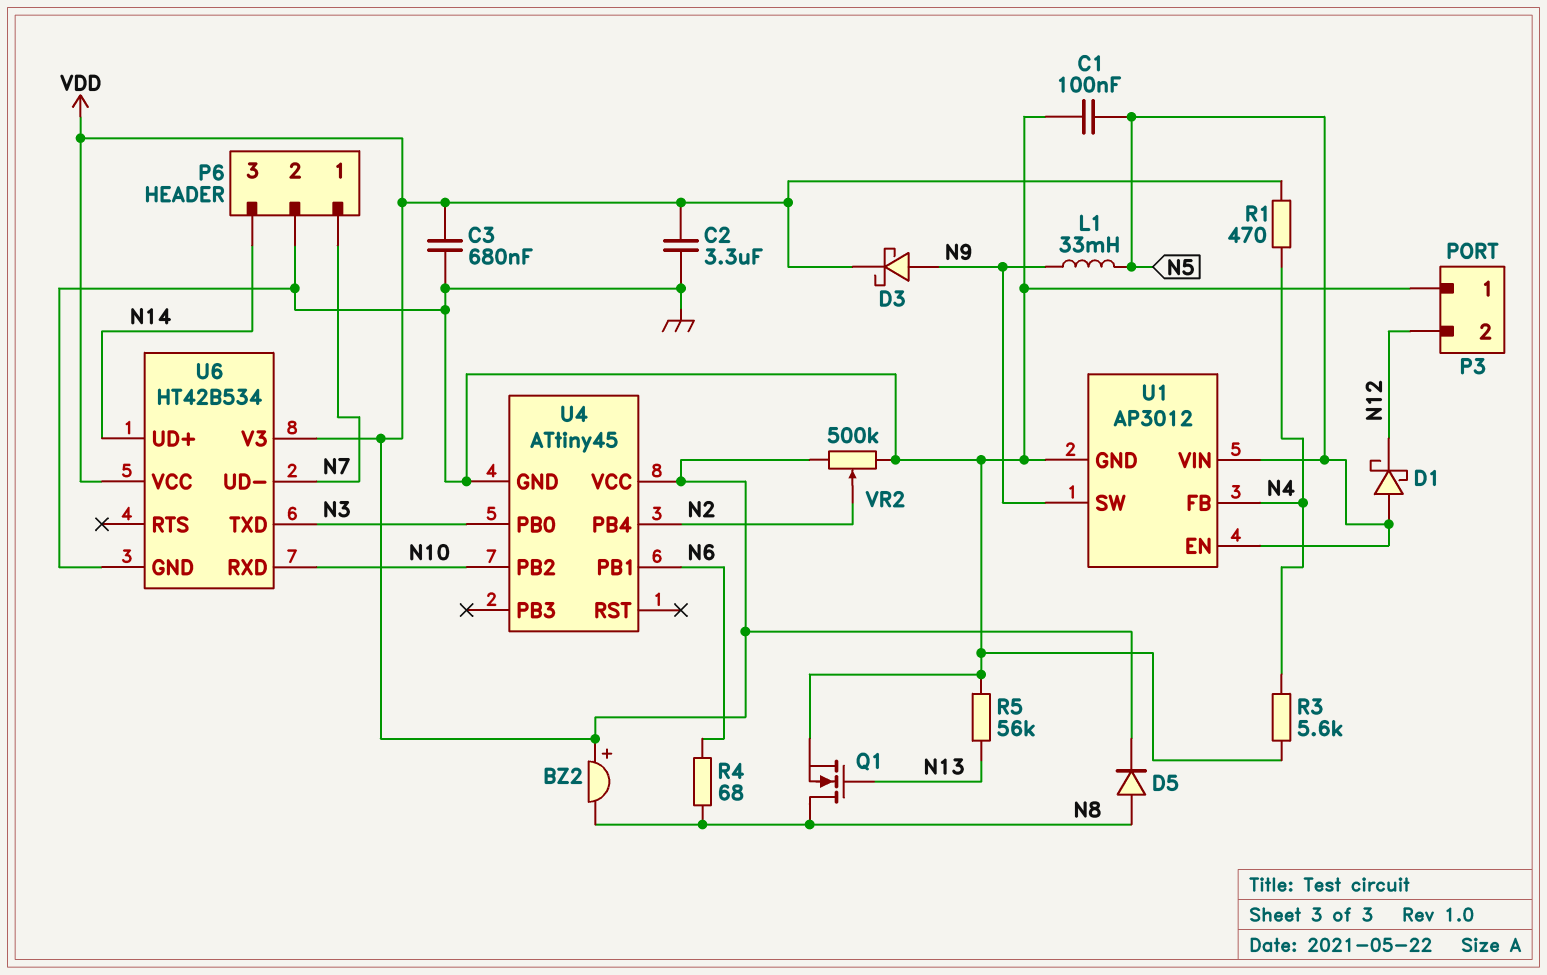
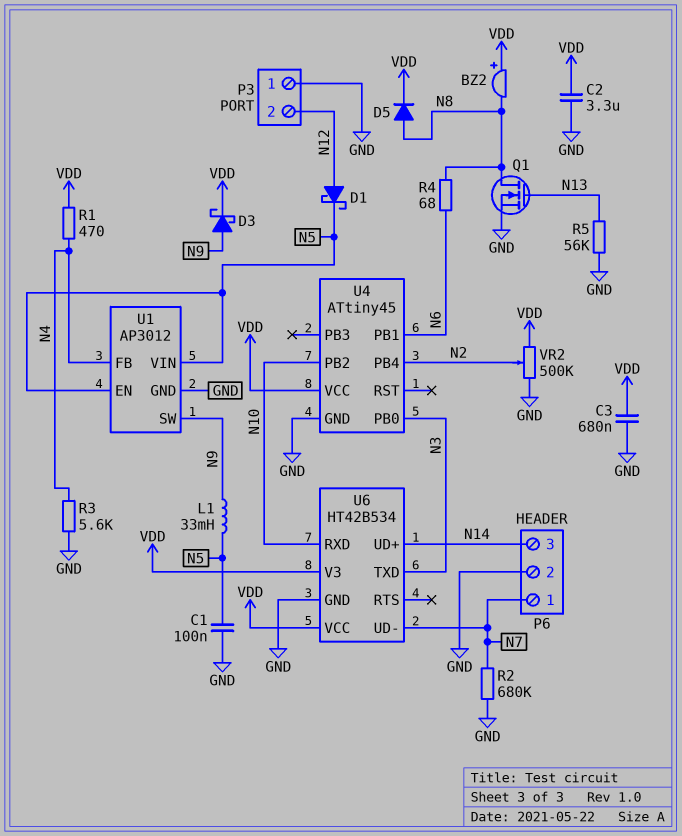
D1: schottky (A N5, K N12) -> schottky (A N12, K N5)
R2: none -> 680k (GND, N7)

